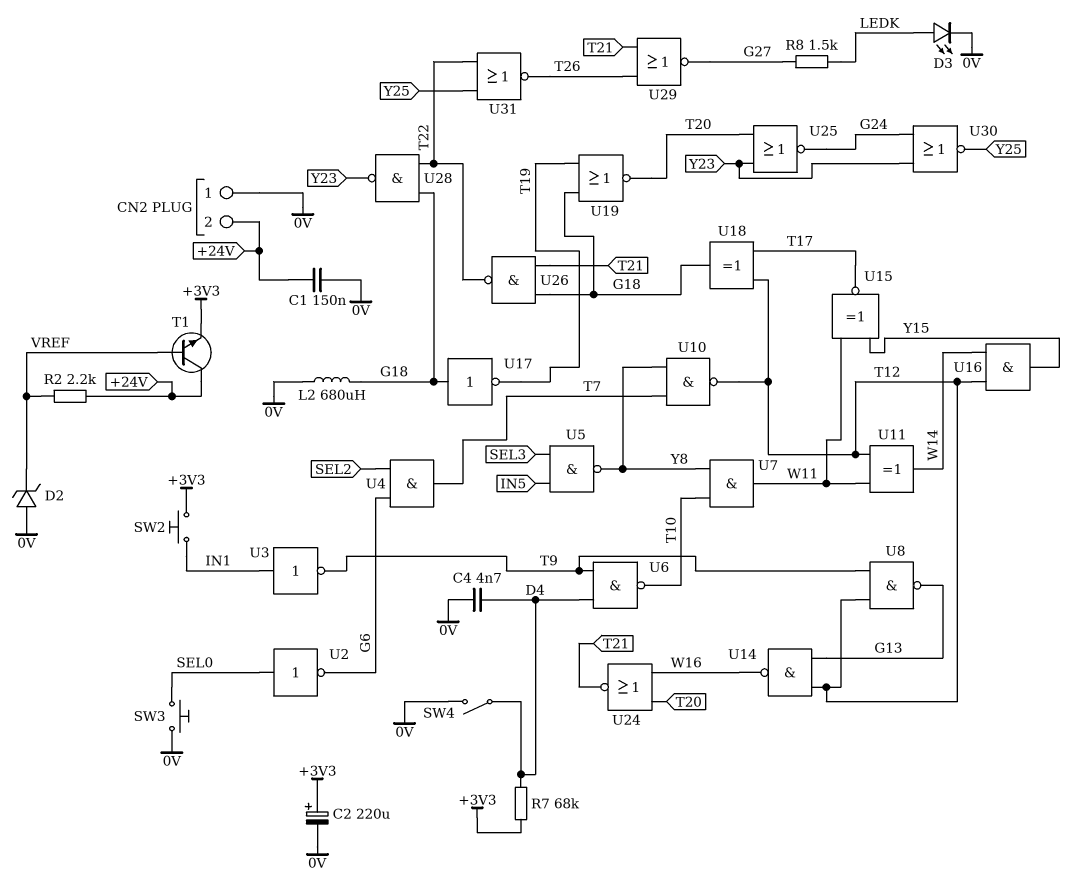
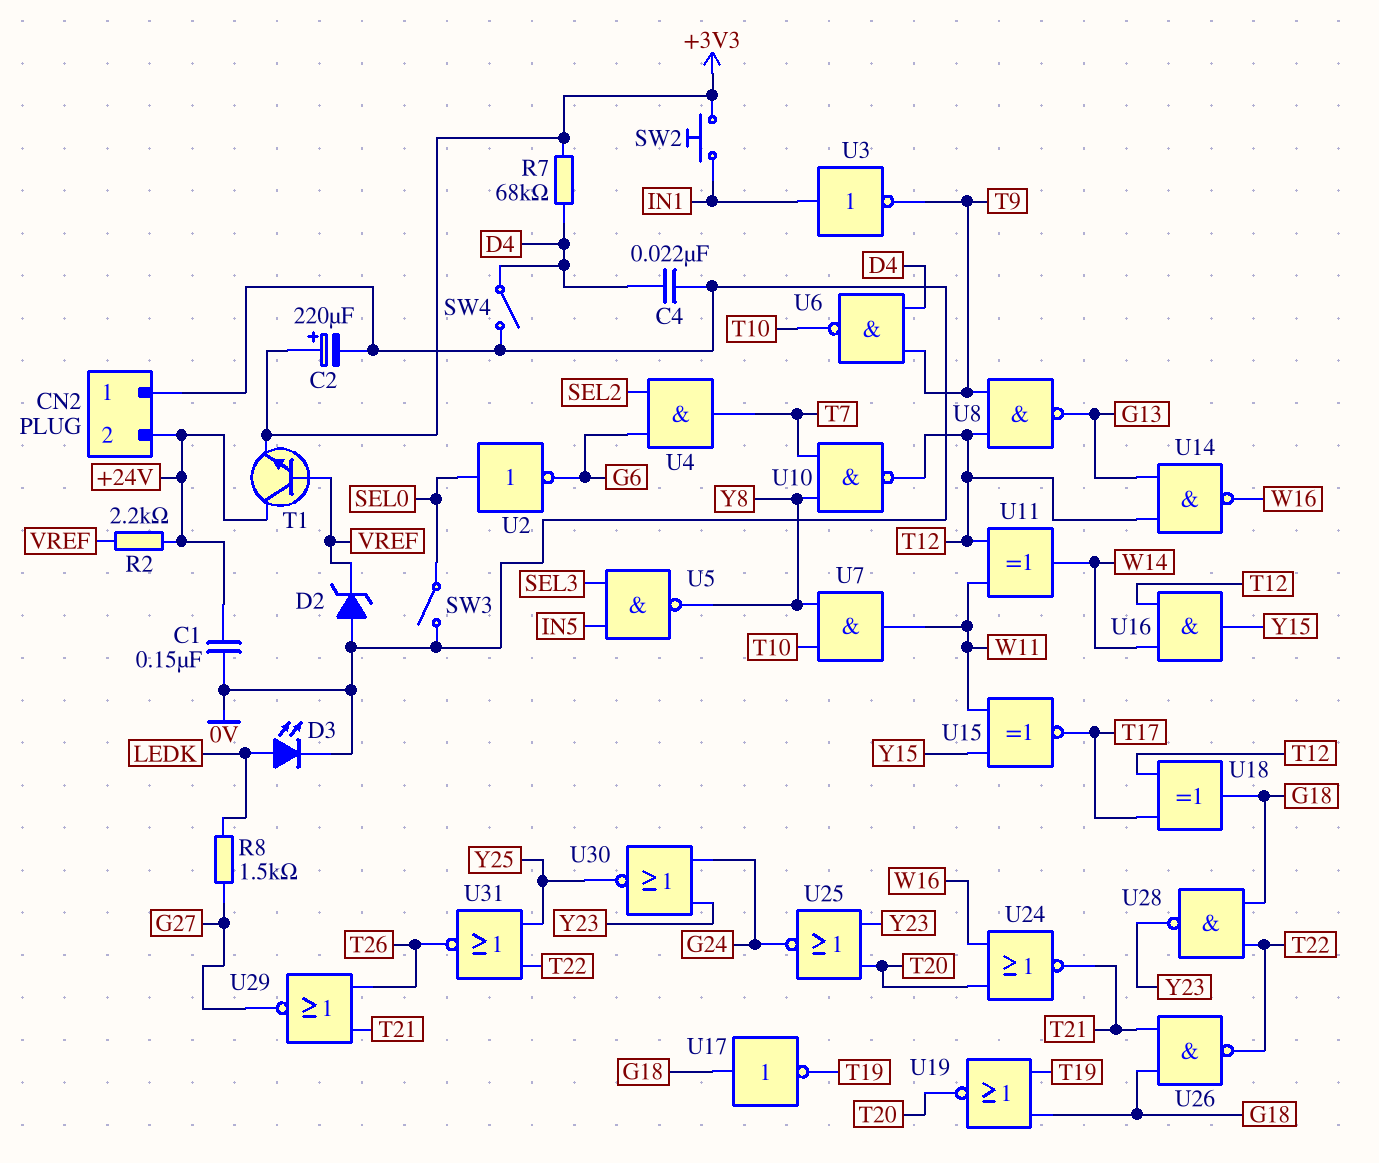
C4: 4.7nF (0V, D4) -> 22nF (0V, D4)
L2: 680uH (0V, G18) -> none
SW3: button (0V, SEL0) -> switch (0V, SEL0)

